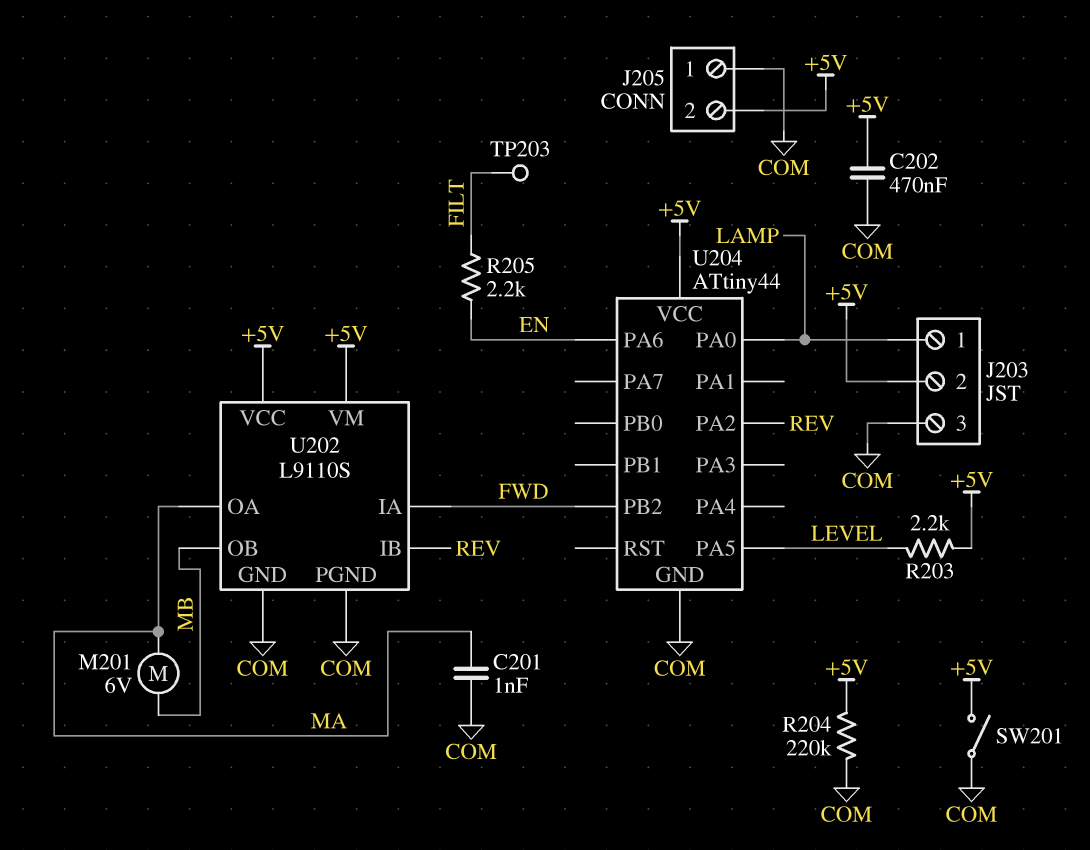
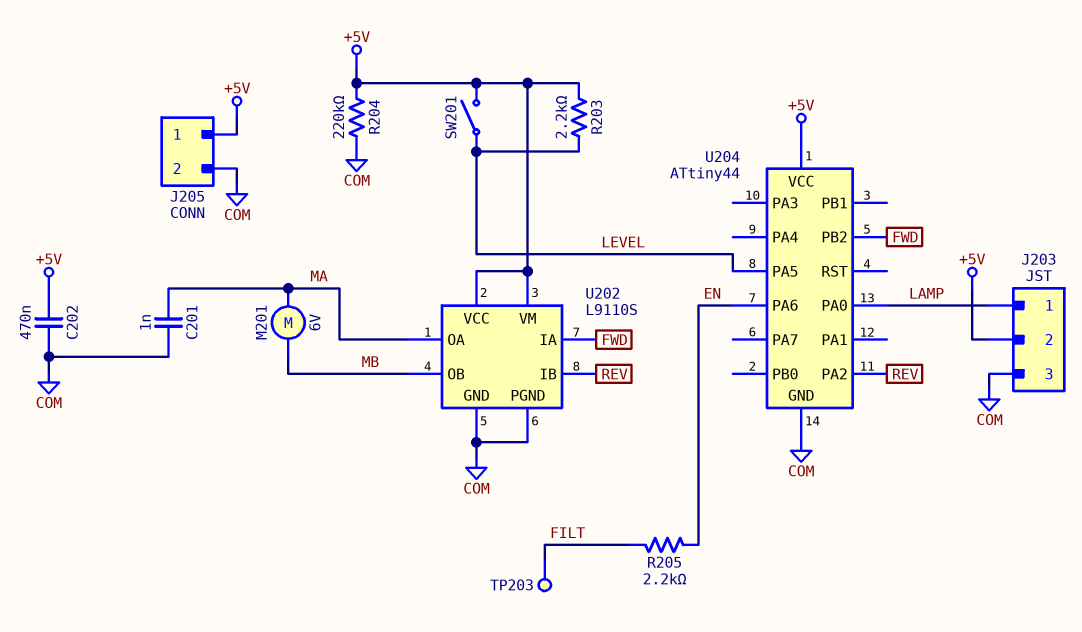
J205 pin 1: COM -> +5V
J205 pin 2: +5V -> COM
SW201: switch (+5V, COM) -> switch (+5V, LEVEL)

